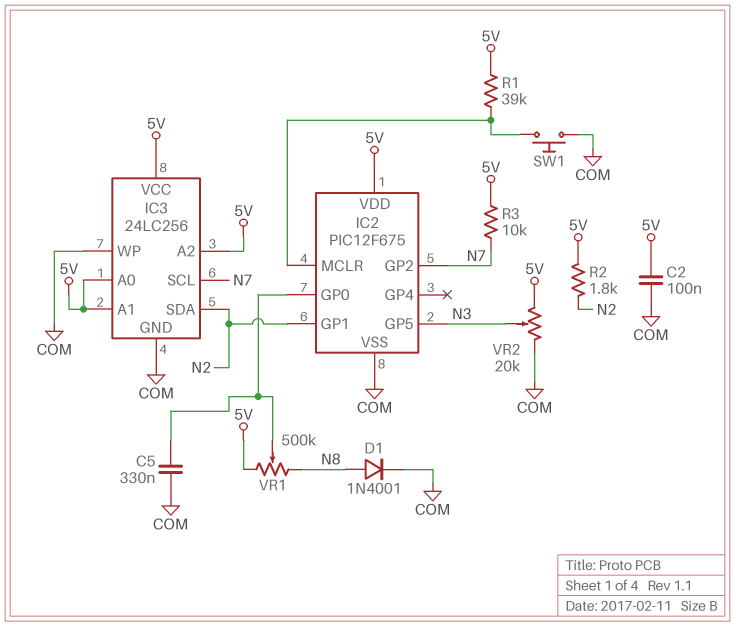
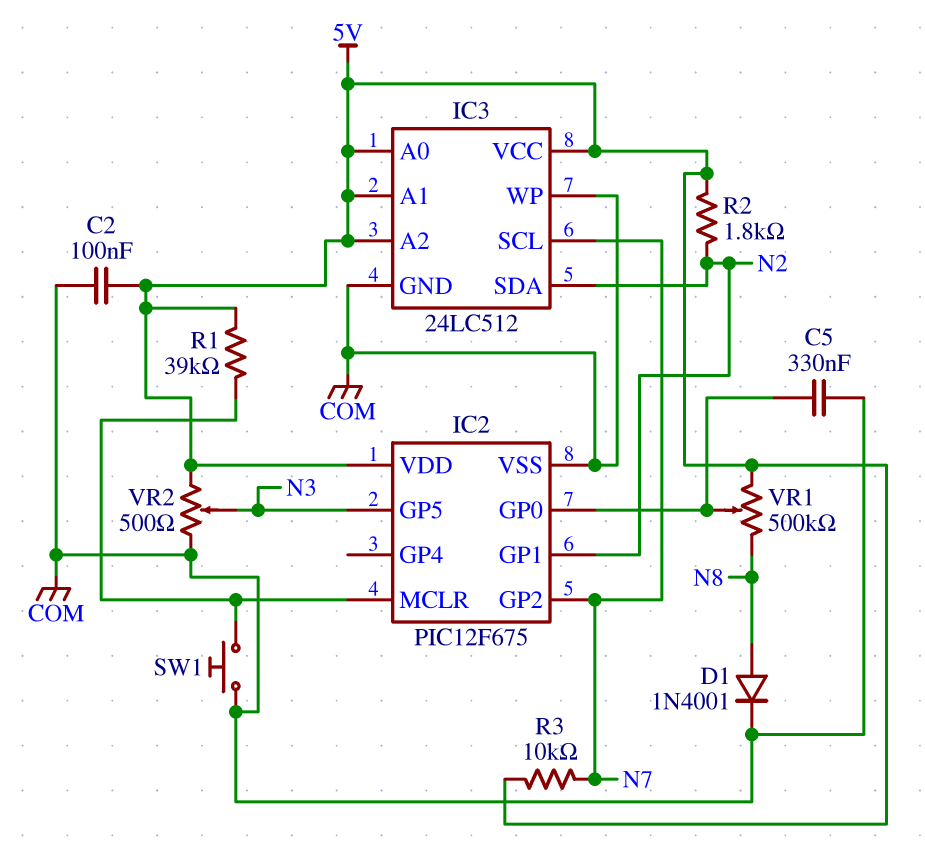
IC3: 24LC256 -> 24LC512
VR2: 20k (5V, COM, wiper N3) -> 500 (5V, COM, wiper N3)

